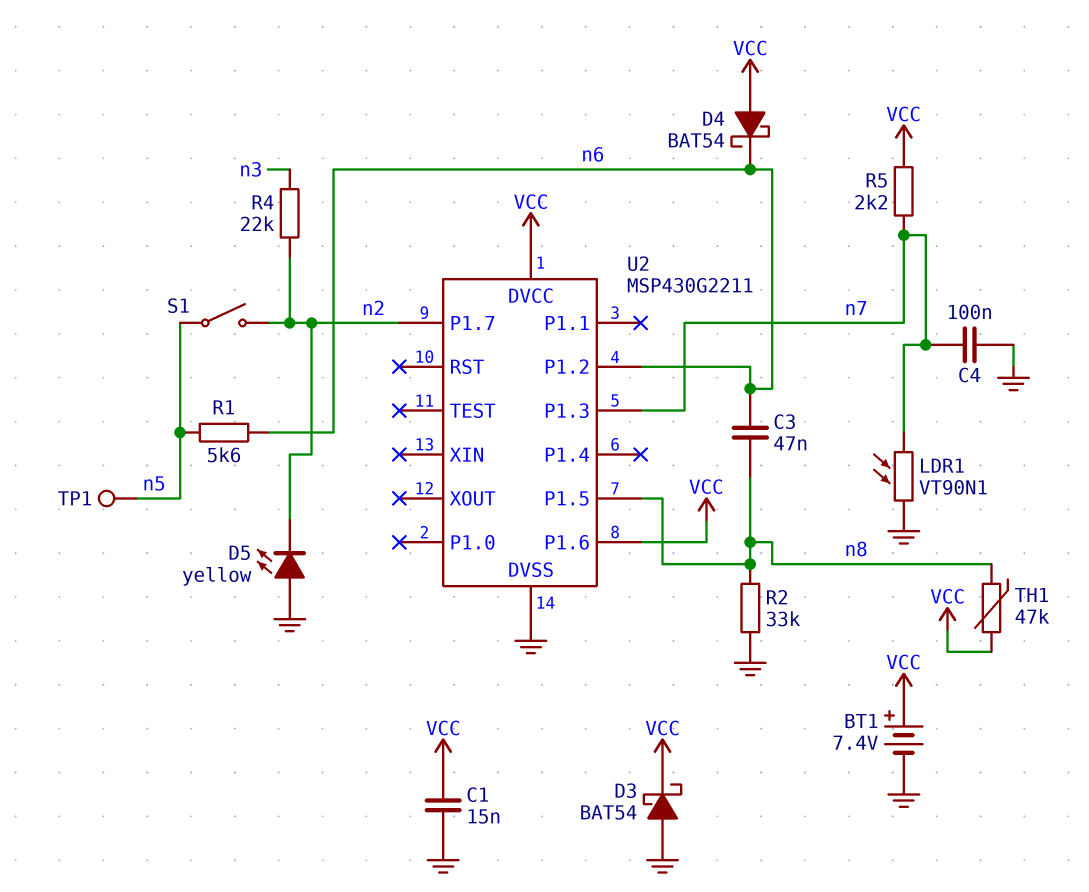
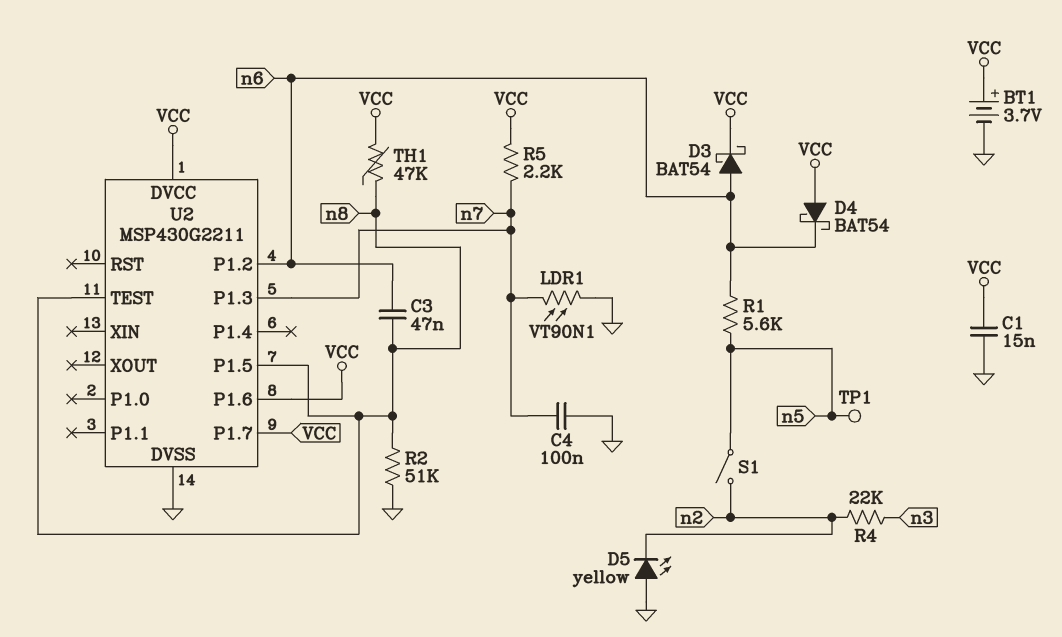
BT1: 7.4V (plus VCC, minus GND) -> 3.7V (plus VCC, minus GND)
D3: schottky BAT54 (A GND, K VCC) -> schottky BAT54 (A n6, K VCC)
R2: 33k (GND, n8) -> 51k (GND, n8)
U2 pin P1.7: n2 -> VCC
U2 pin TEST: none -> n8

